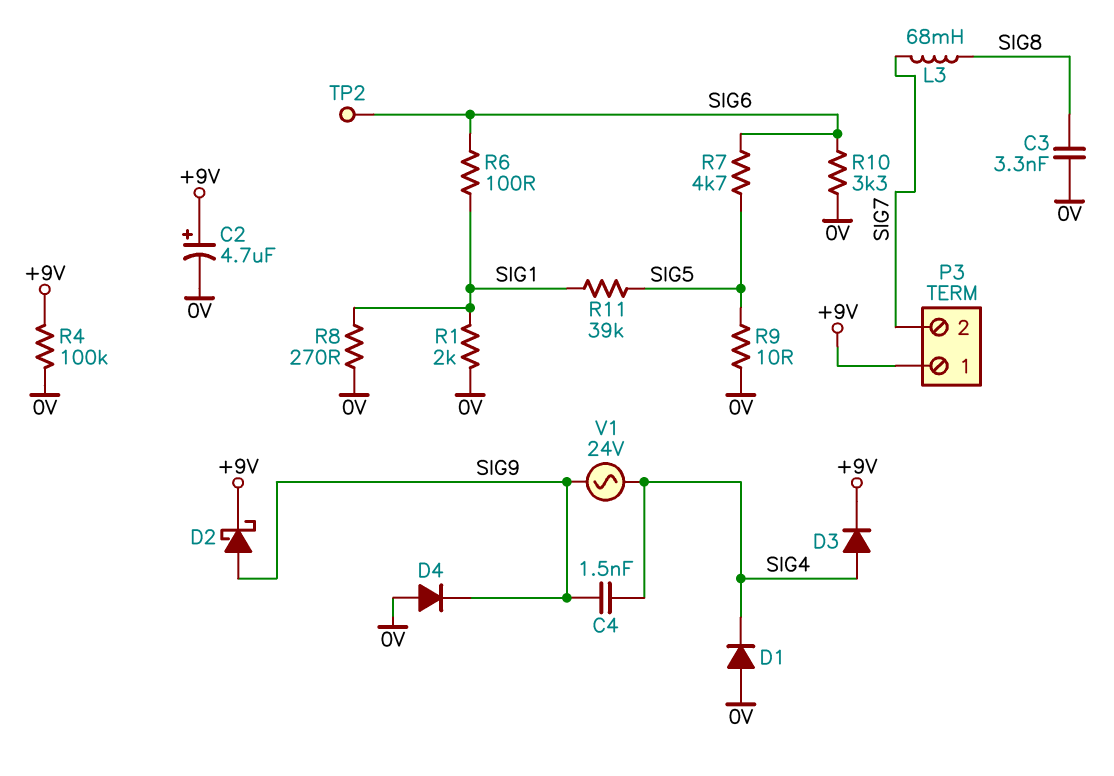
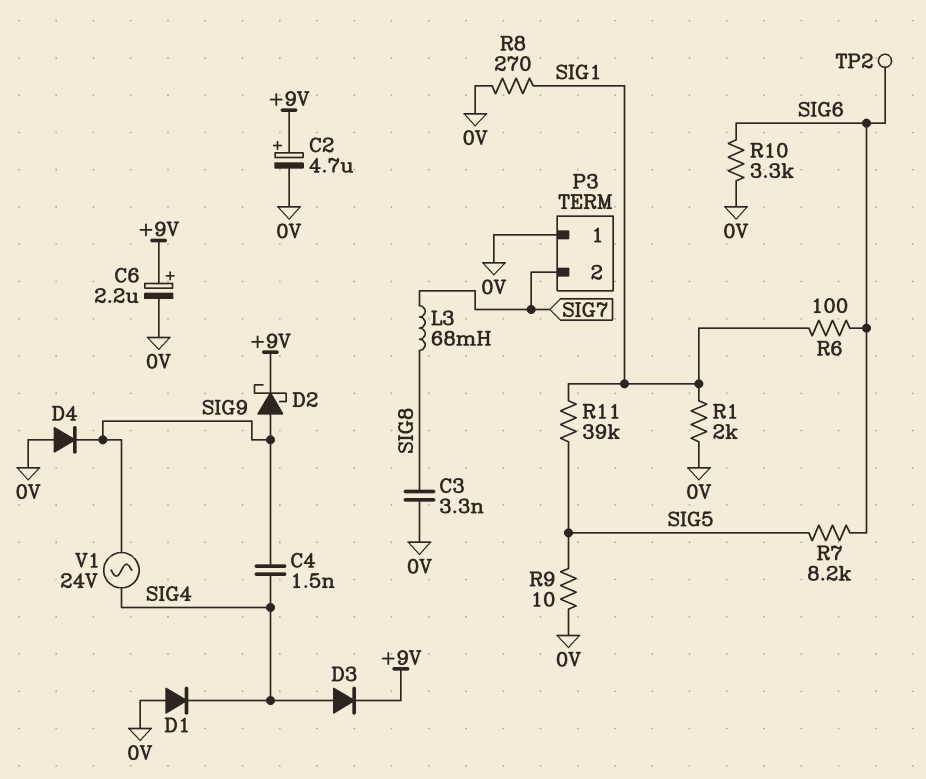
C6: none -> 2.2uF (plus +9V, minus 0V)
P3 pin 1: +9V -> 0V
R4: 100k (+9V, 0V) -> none
R7: 4.7k (SIG5, SIG6) -> 8.2k (SIG5, SIG6)

